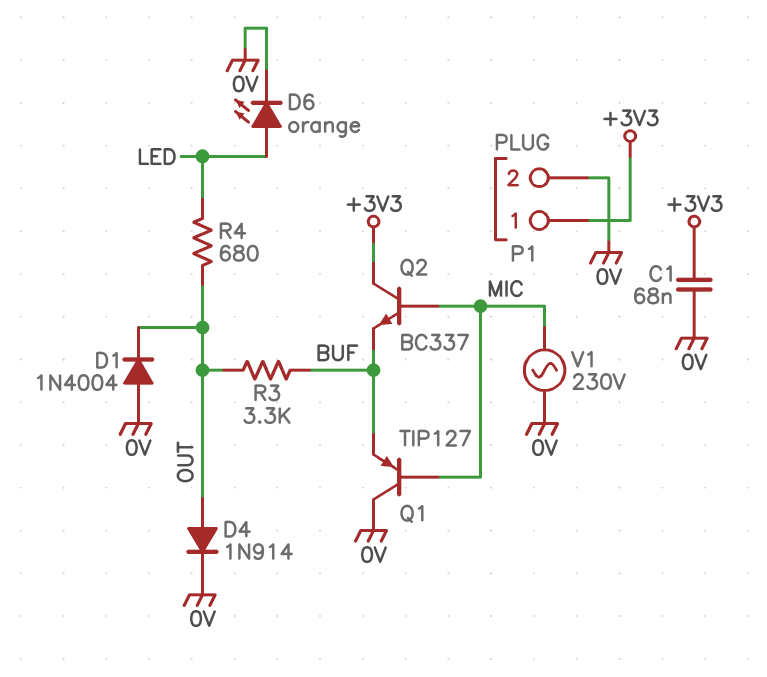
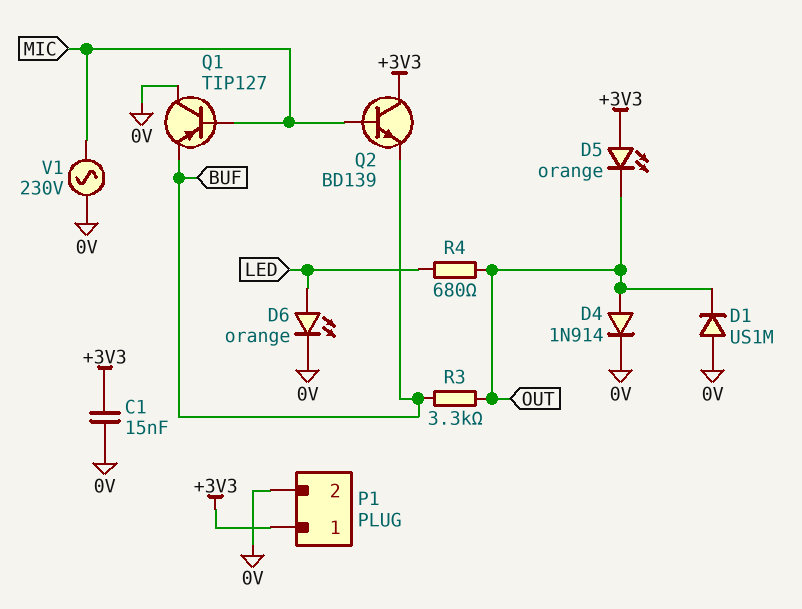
C1: 68nF (+3V3, 0V) -> 15nF (+3V3, 0V)
D1: diode 1N4004 (A 0V, K OUT) -> diode US1M (A 0V, K OUT)
D5: none -> LED orange (A +3V3, K OUT)
Q2: NPN BC337 (B MIC, C +3V3, E BUF) -> NPN BD139 (B MIC, C +3V3, E BUF)

